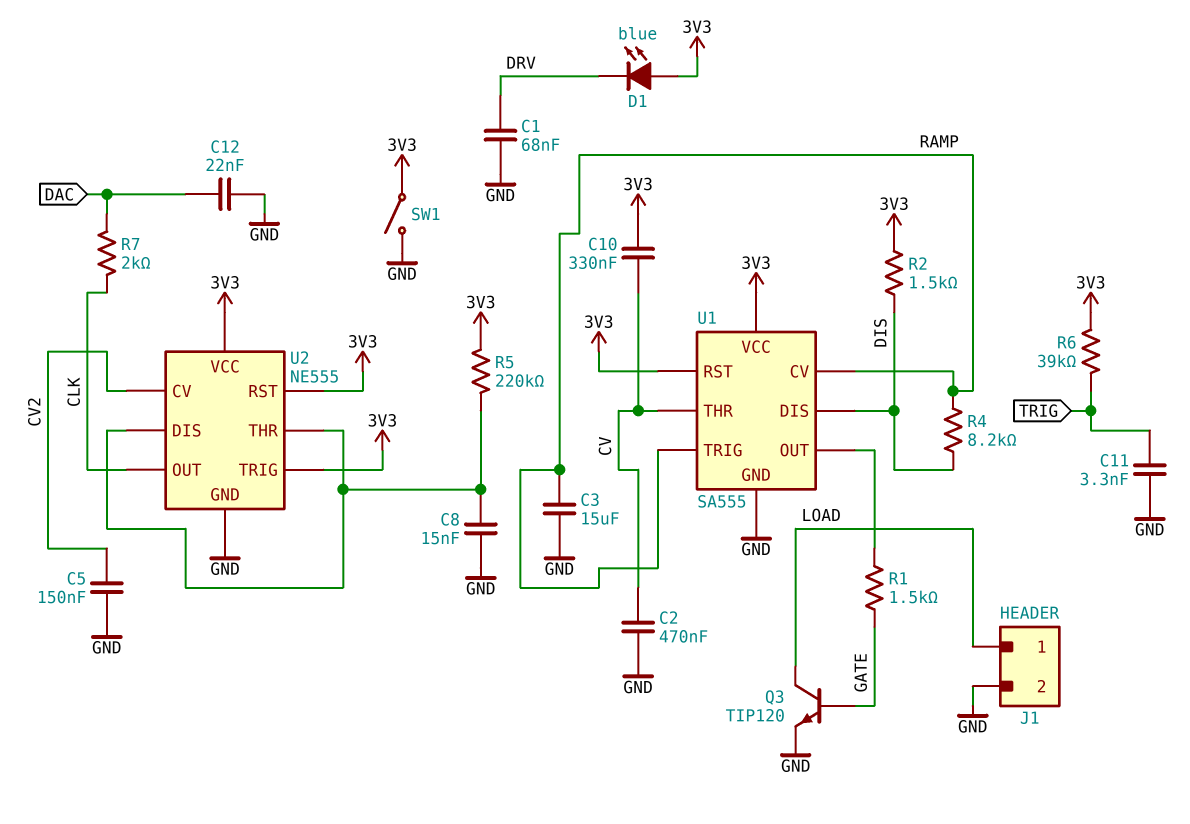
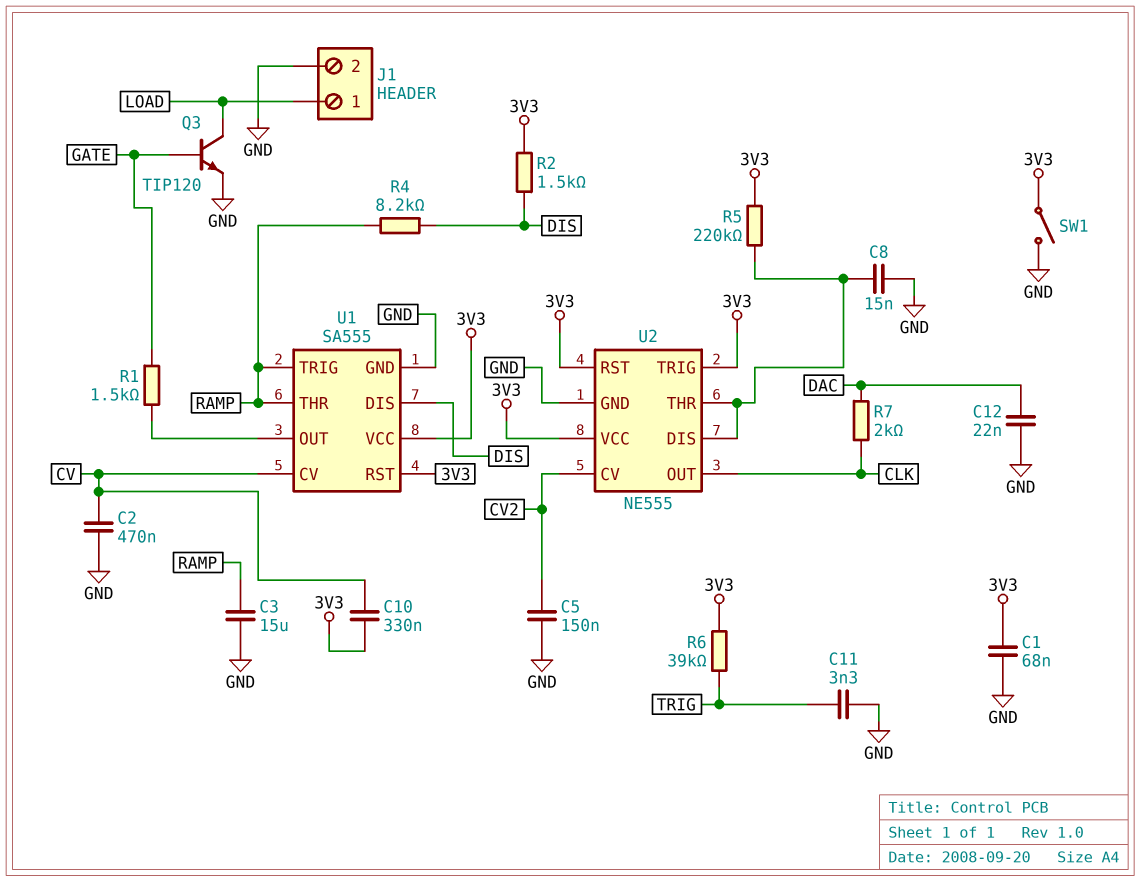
C1: 68nF (DRV, GND) -> 68nF (3V3, GND)
D1: LED blue (A 3V3, K DRV) -> none
U1 pin CV: RAMP -> CV
U1 pin THR: CV -> RAMP

